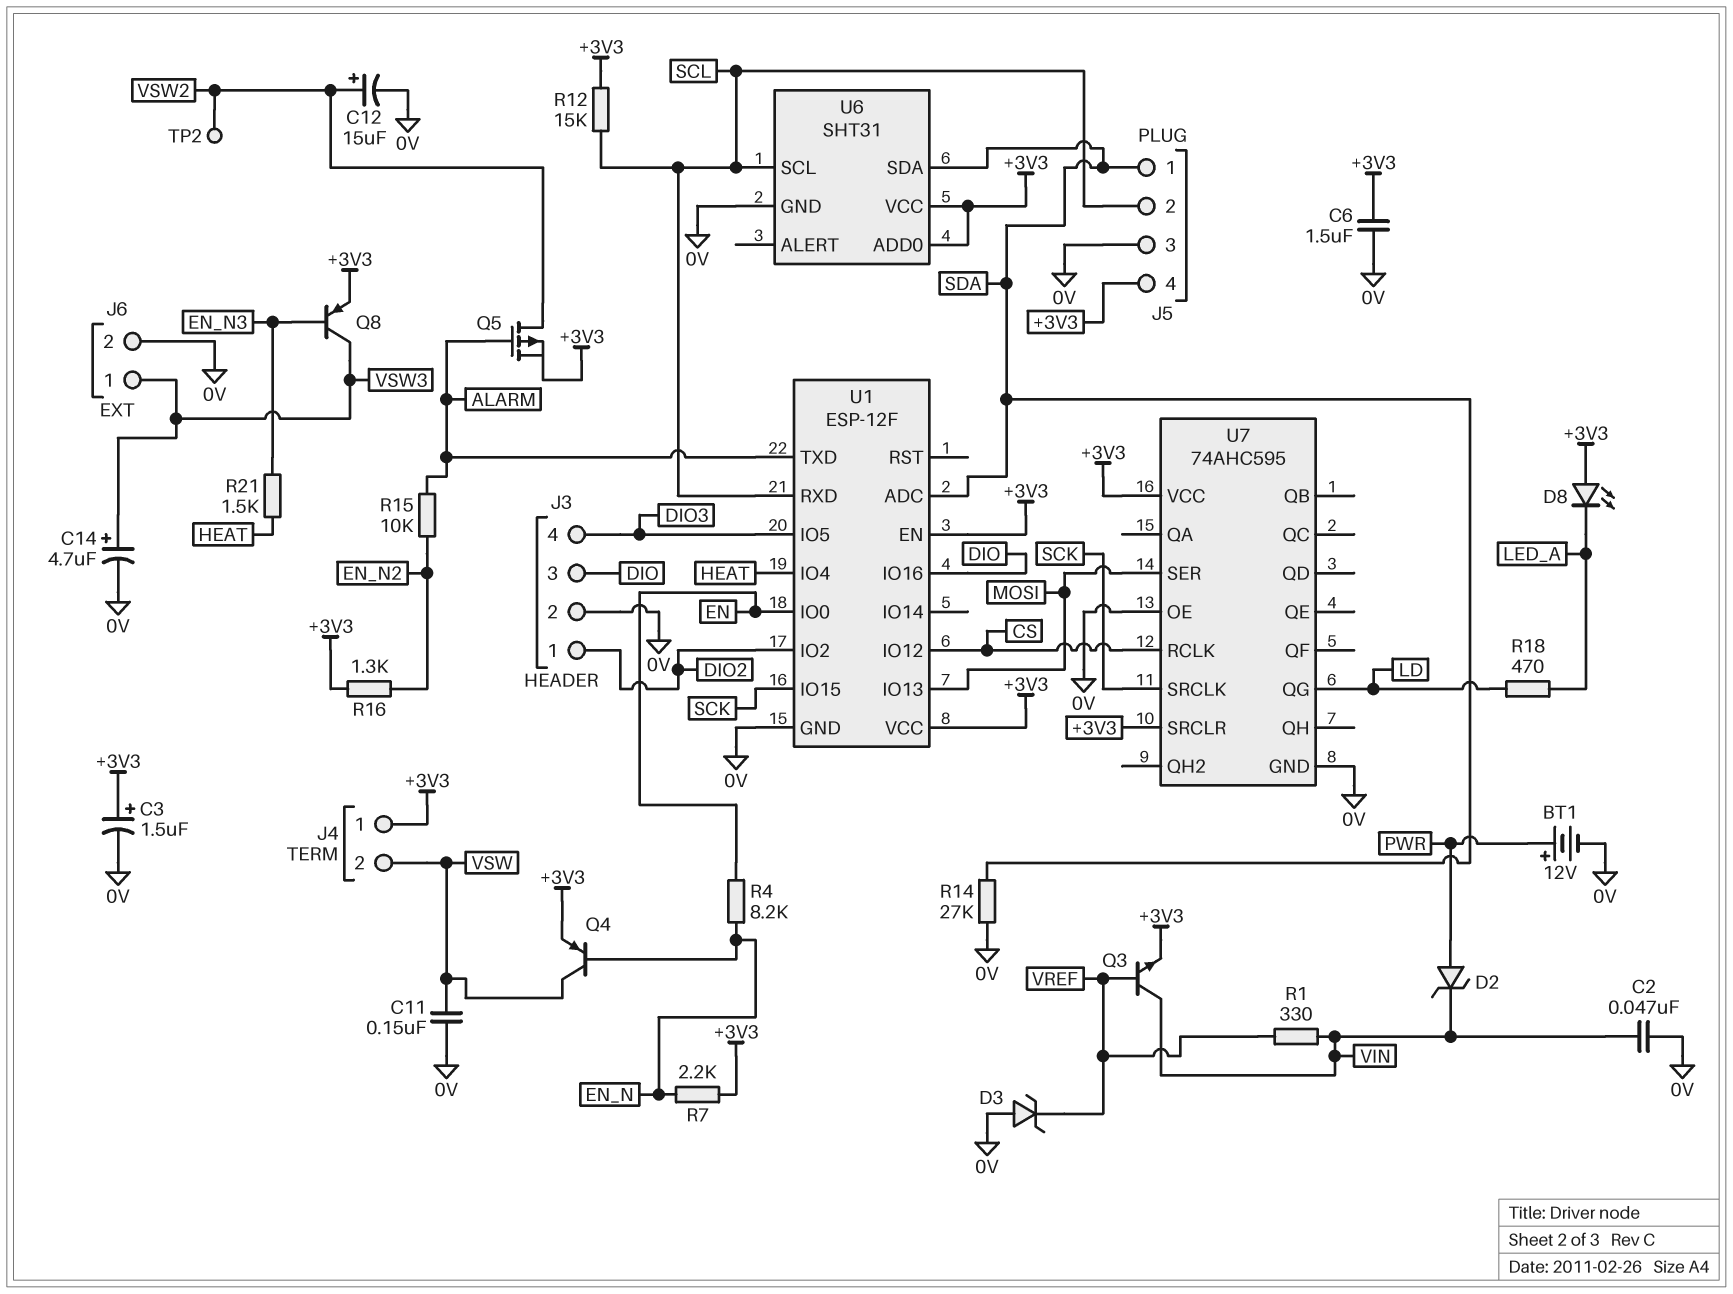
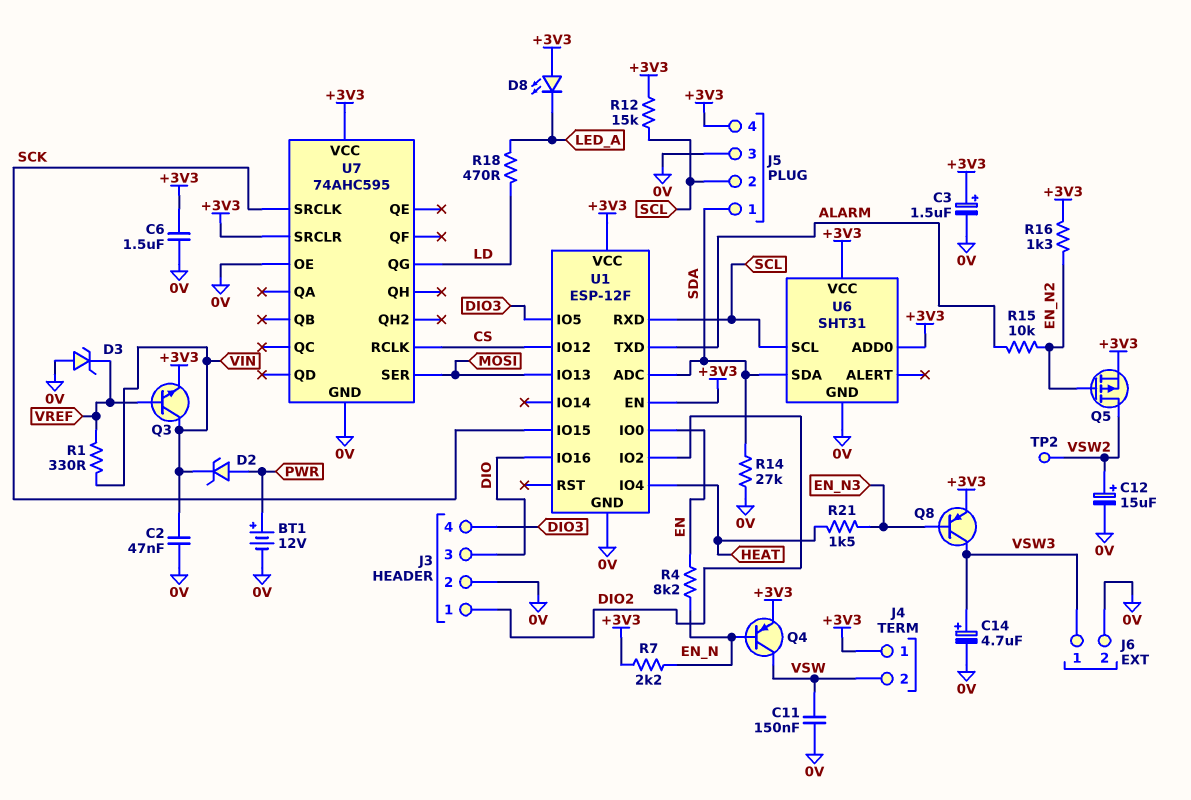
Q5: PMOS (G ALARM, D VSW2, S +3V3) -> PMOS (G EN_N2, D VSW2, S +3V3)

